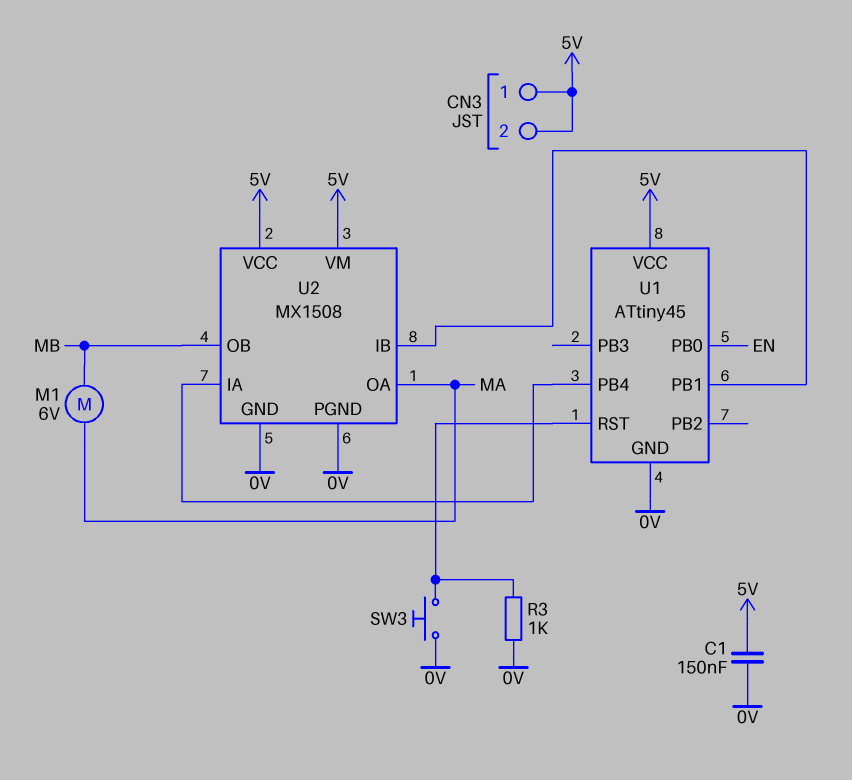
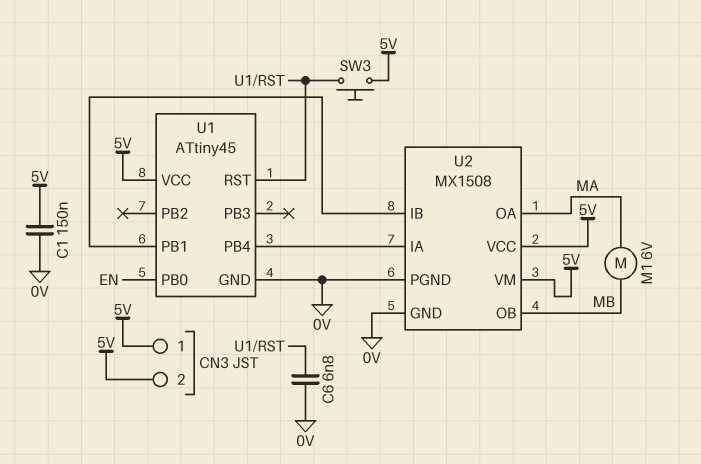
C6: none -> 6.8nF (0V, U1/RST)
R3: 1k (0V, U1/RST) -> none
SW3: button (0V, U1/RST) -> button (5V, U1/RST)

